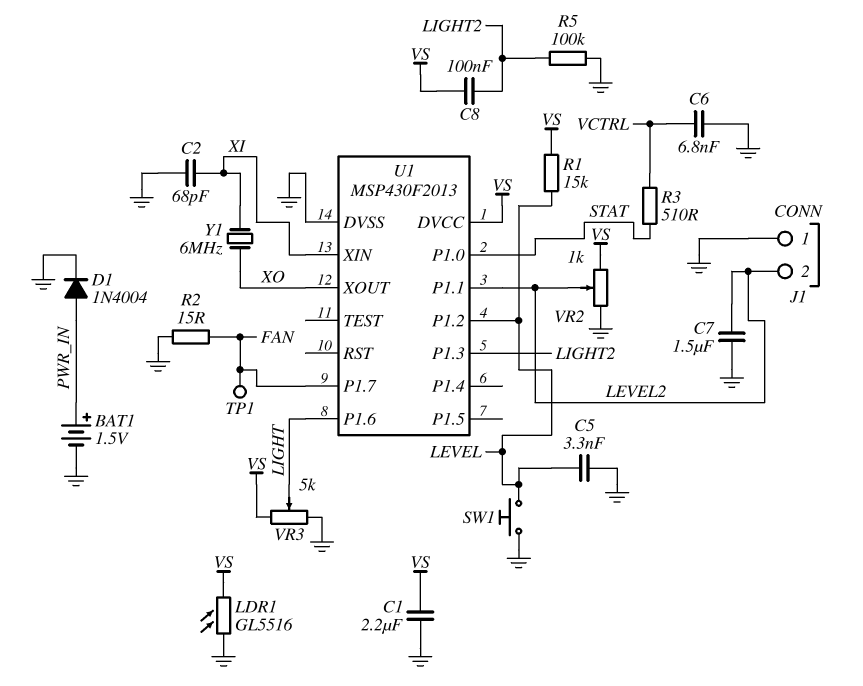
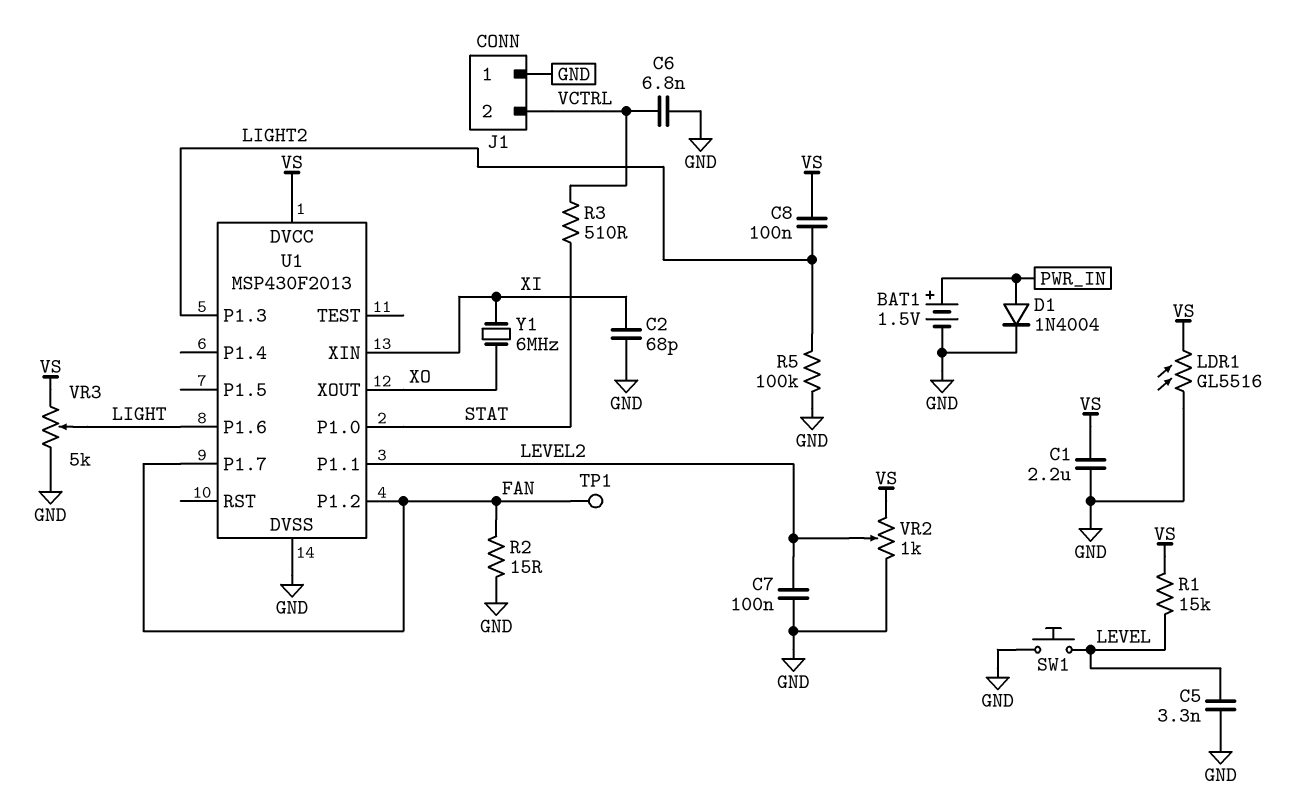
C7: 1.5uF (GND, LEVEL2) -> 100nF (GND, LEVEL2)
J1 pin 2: LEVEL2 -> VCTRL
U1 pin P1.2: LEVEL -> FAN

